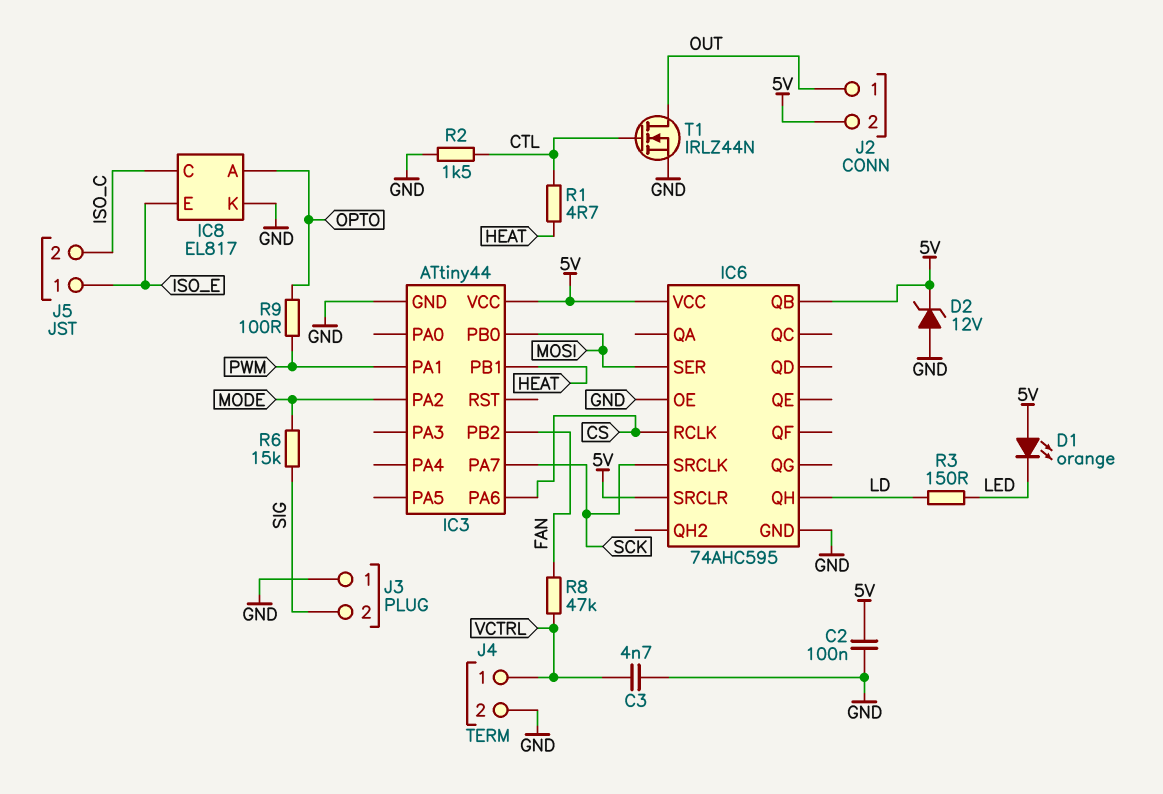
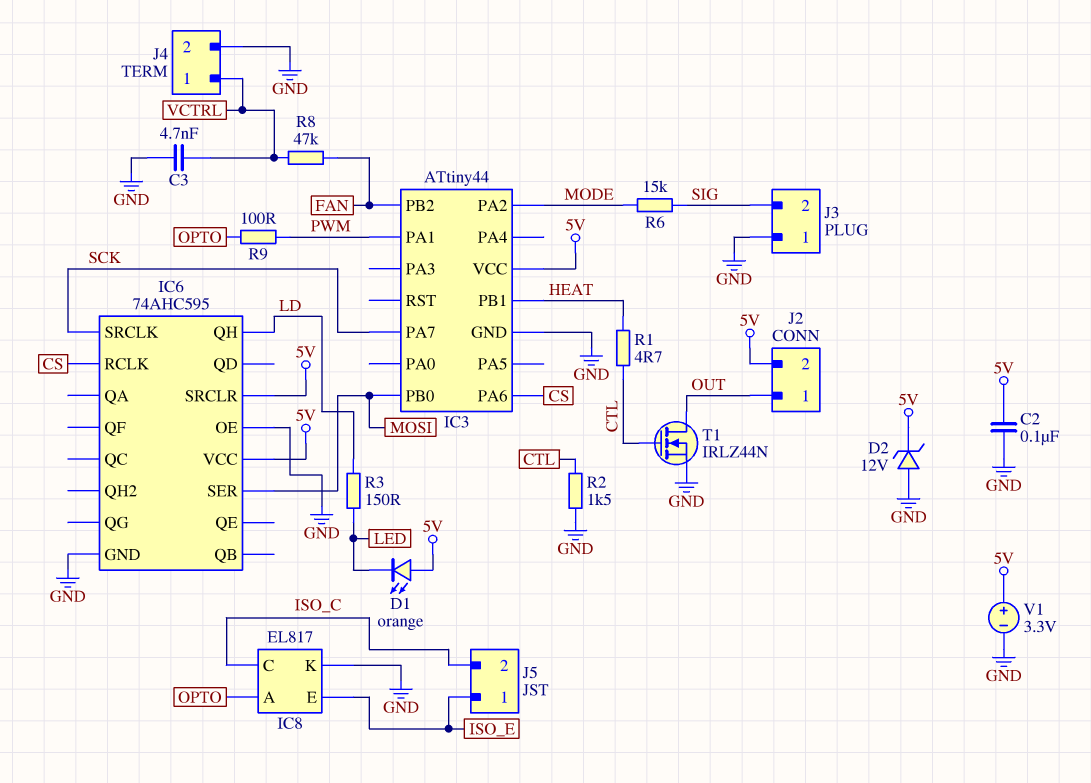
IC6 pin QB: 5V -> none
V1: none -> 3.3V (plus 5V, minus GND)

